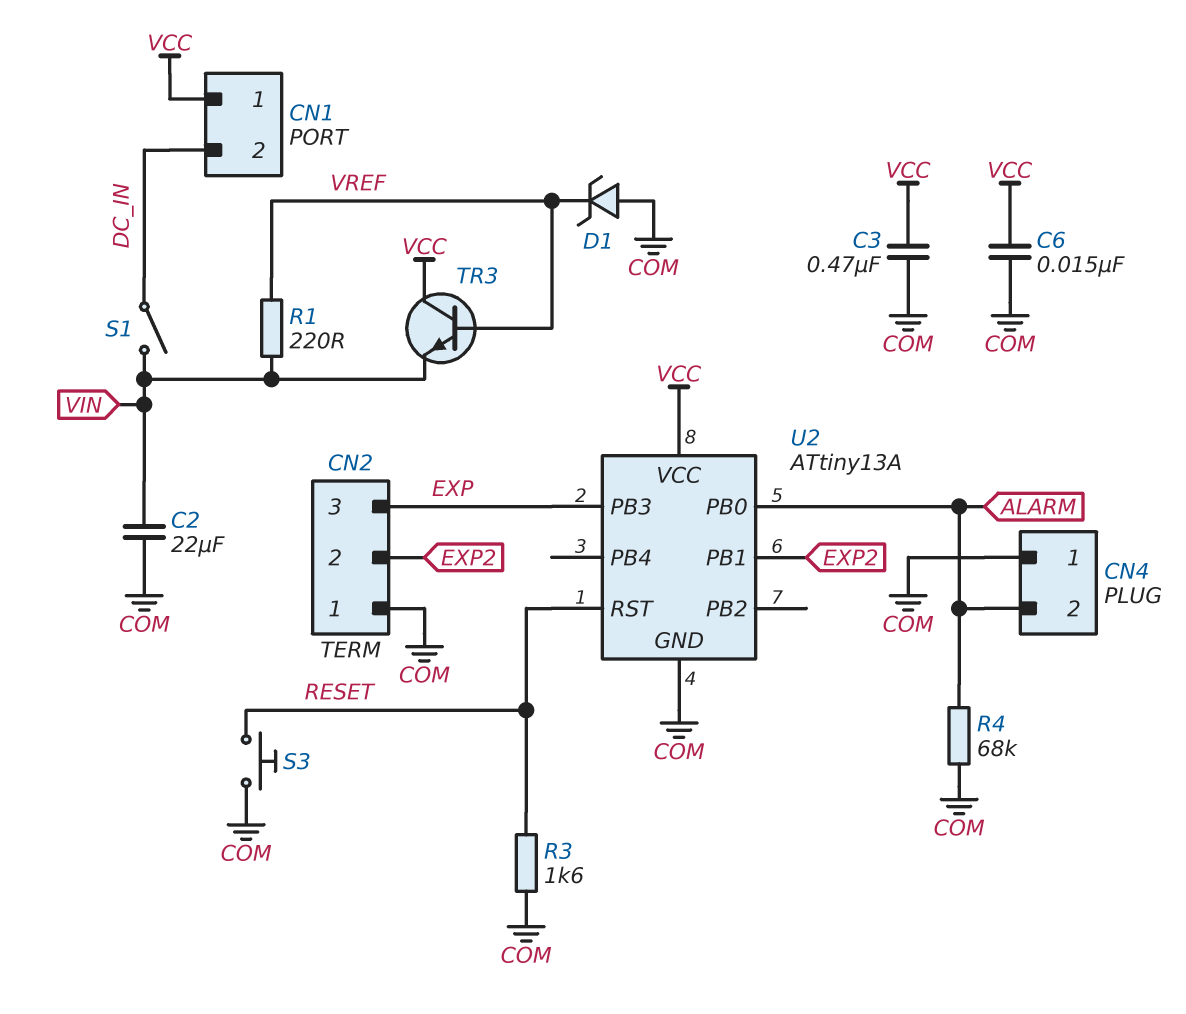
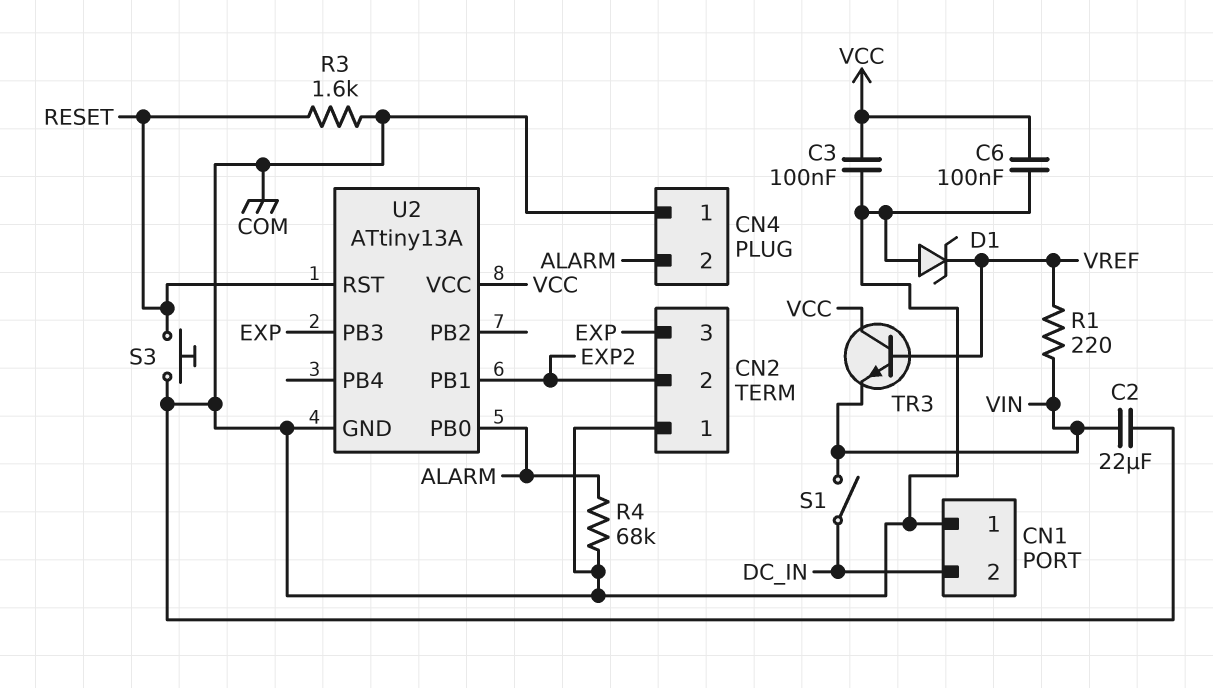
C3: 470nF (COM, VCC) -> 100nF (COM, VCC)
C6: 15nF (COM, VCC) -> 100nF (COM, VCC)
CN1 pin 1: VCC -> COM

